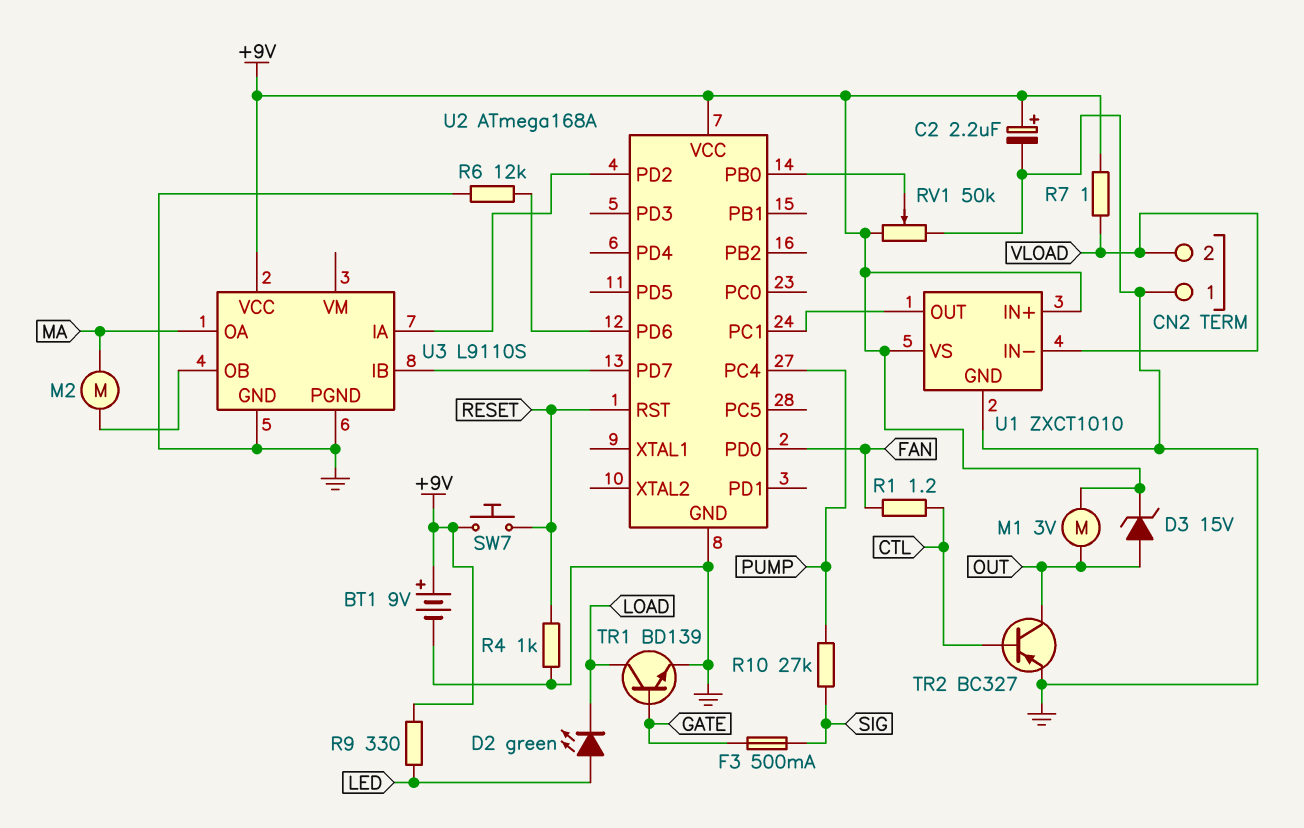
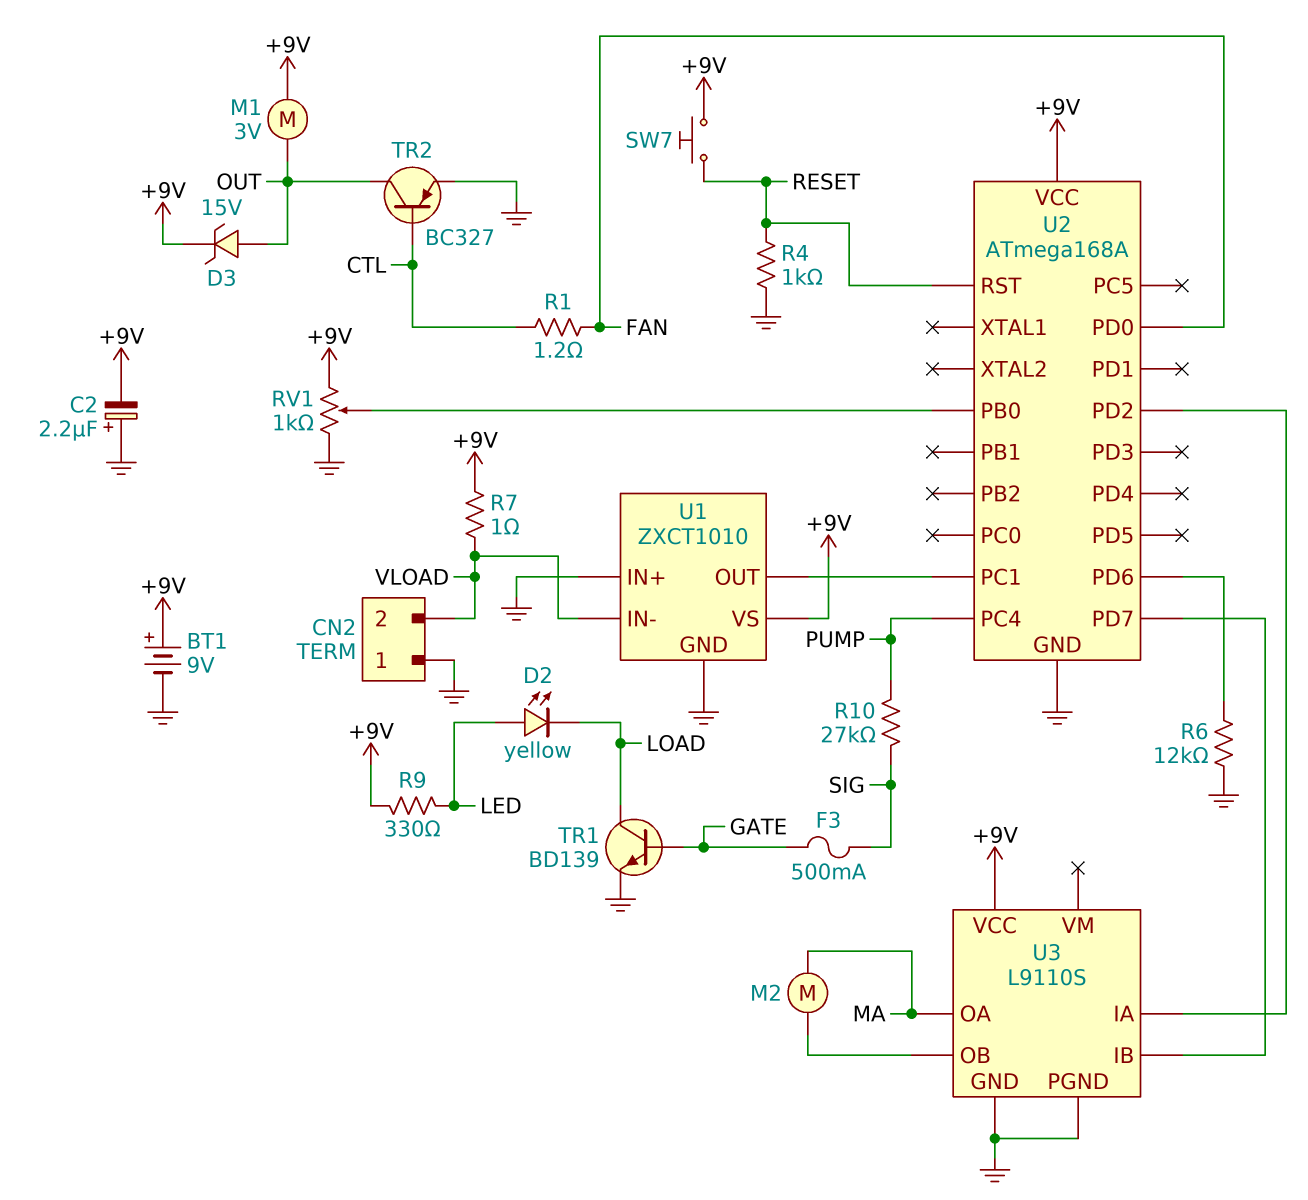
C2: 2.2uF (plus +9V, minus GND) -> 2.2uF (plus GND, minus +9V)
D2: LED green (A LED, K LOAD) -> LED yellow (A LED, K LOAD)
RV1: 50k (+9V, GND, wiper U2/PB0) -> 1k (+9V, GND, wiper U2/PB0)
U1 pin IN+: +9V -> GND

